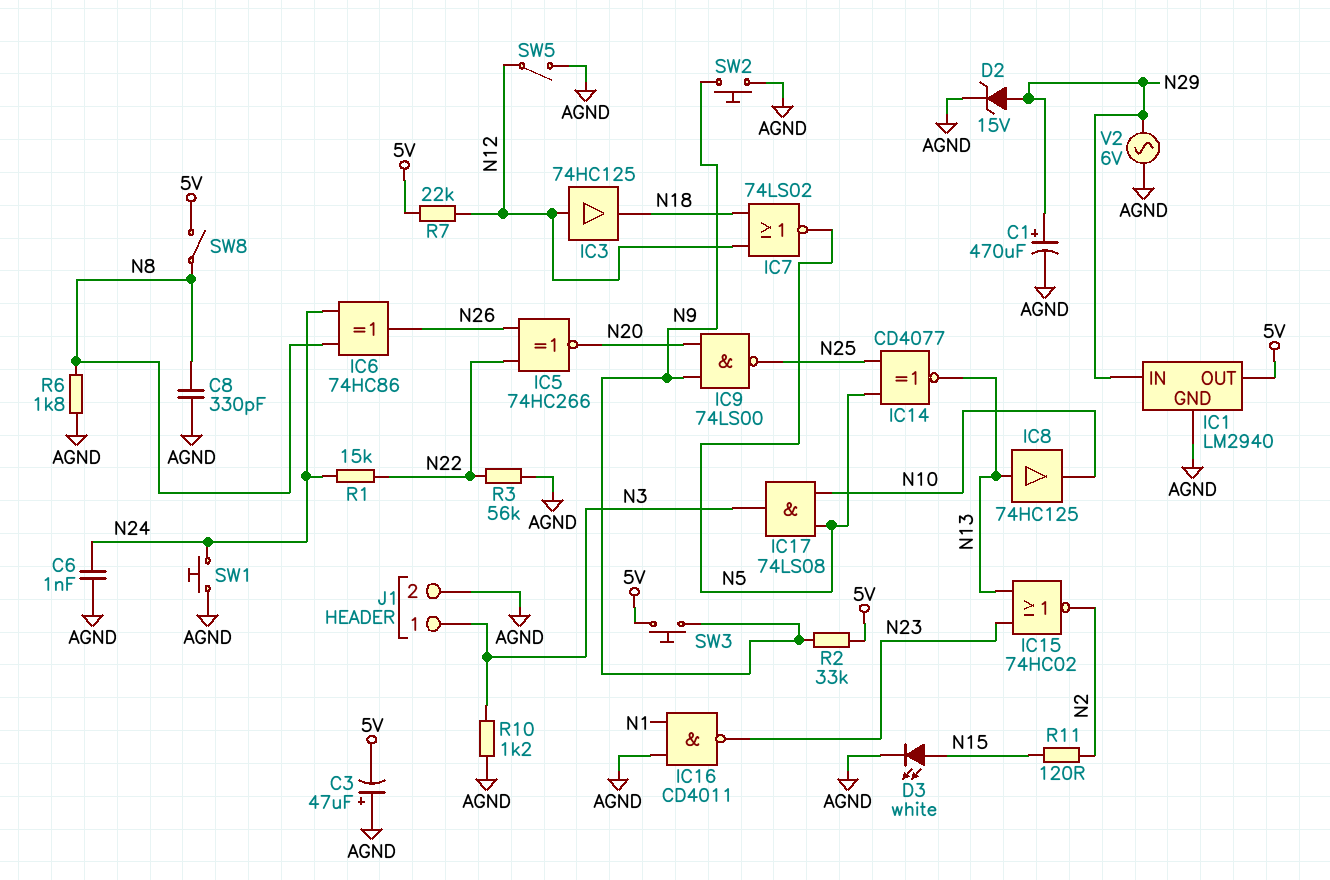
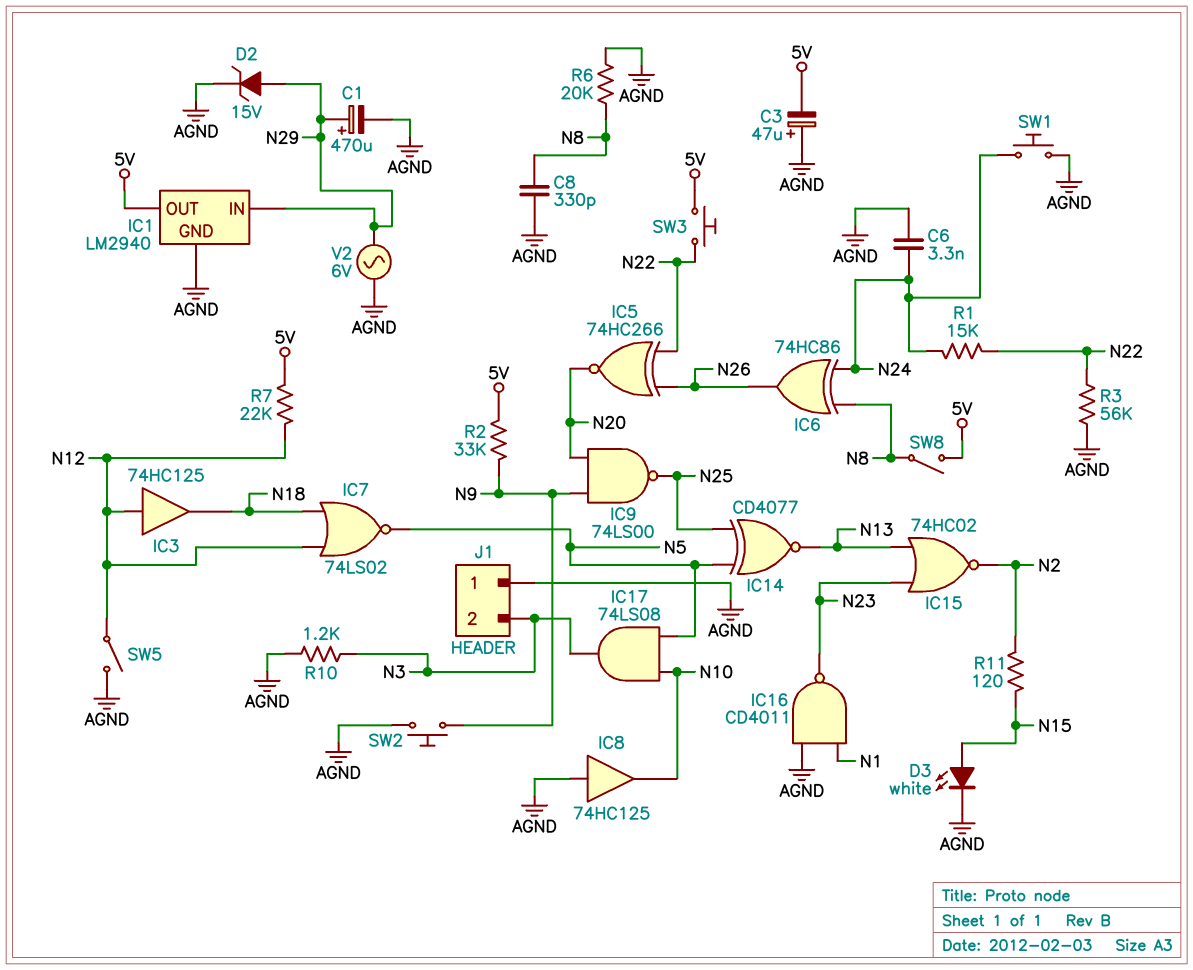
C6: 1nF (AGND, N24) -> 3.3nF (AGND, N24)
IC8: buffer 74HC125 (in N13, out N10) -> buffer 74HC125 (in AGND, out N10)
J1 pin 1: N3 -> AGND
J1 pin 2: AGND -> N3
R6: 1.8k (AGND, N8) -> 20k (AGND, N8)
SW3: button (5V, N9) -> button (5V, N22)

